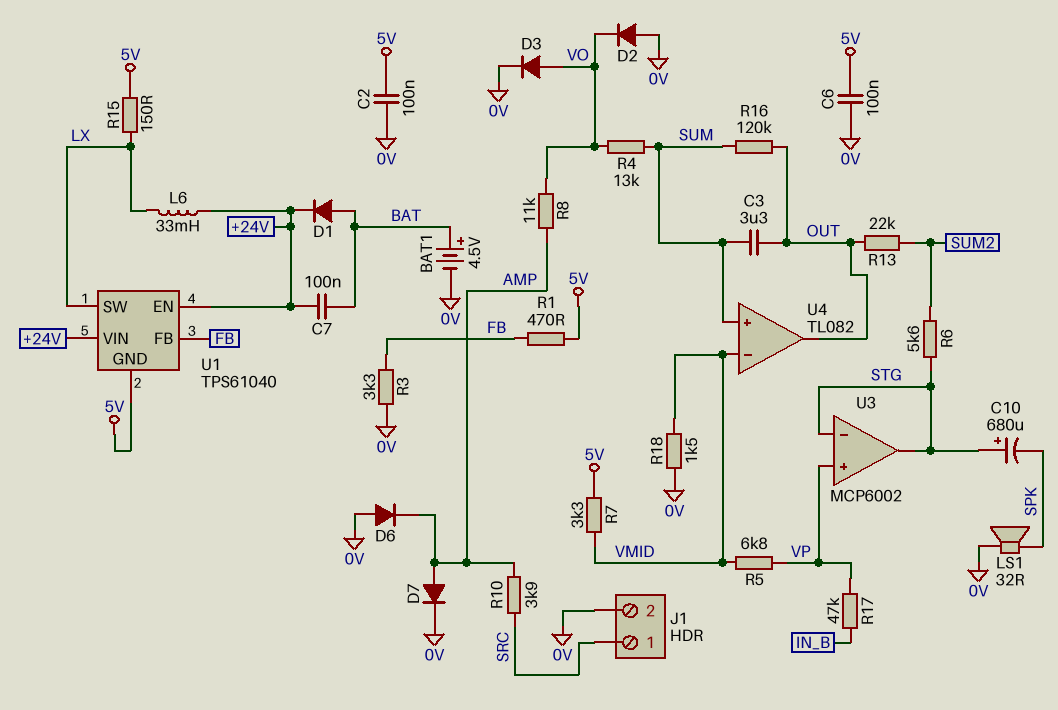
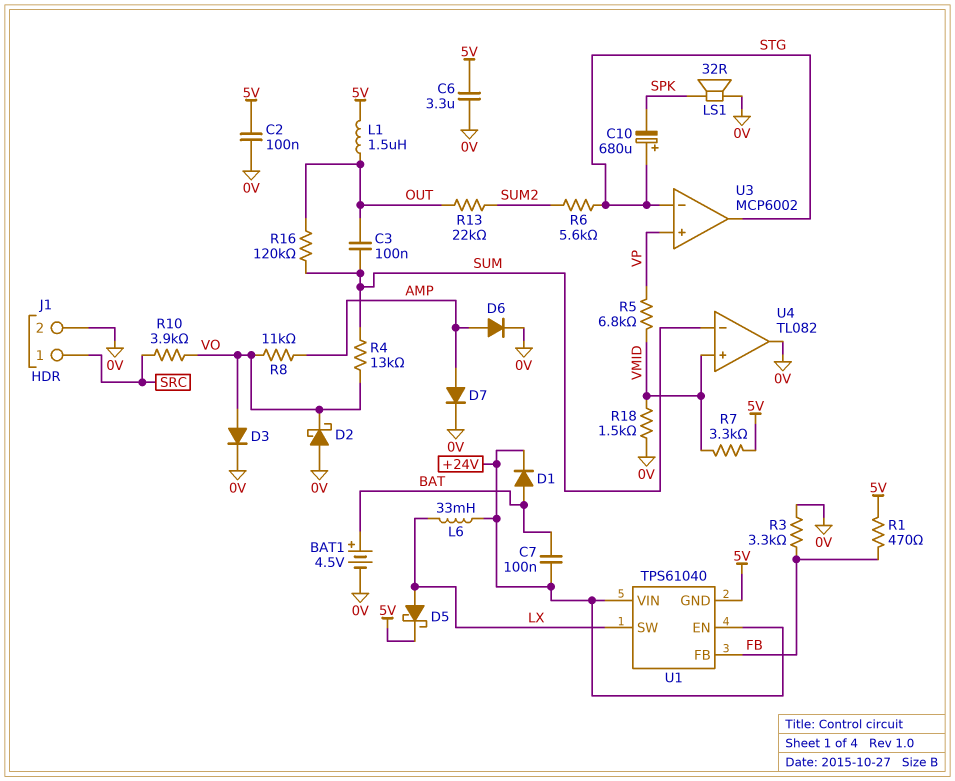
C3: 3.3uF (OUT, SUM) -> 100nF (OUT, SUM)
C6: 100nF (0V, 5V) -> 3.3uF (0V, 5V)
D2: diode (A 0V, K VO) -> schottky (A 0V, K VO)
D5: none -> schottky (A LX, K 5V)
D6: diode (A 0V, K AMP) -> diode (A AMP, K 0V)
L1: none -> 1.5uH (5V, OUT)
R10: 3.9k (AMP, SRC) -> 3.9k (SRC, VO)
R15: 150 (5V, LX) -> none
R17: 47k (IN_B, VP) -> none
U4 pin in+: SUM -> VMID
U4 pin in-: VMID -> SUM
U4 pin out: OUT -> 0V

